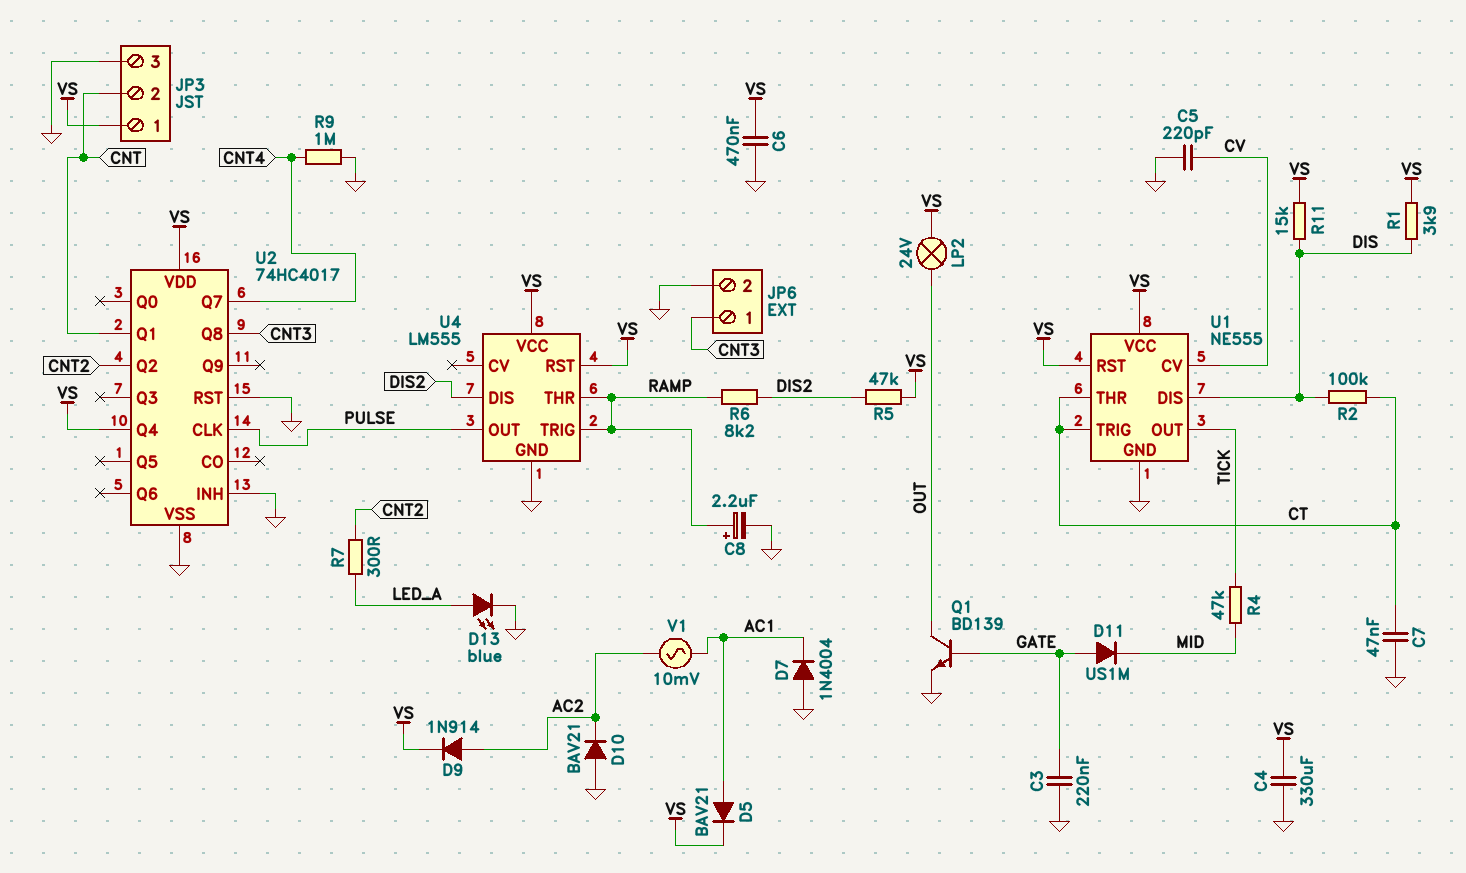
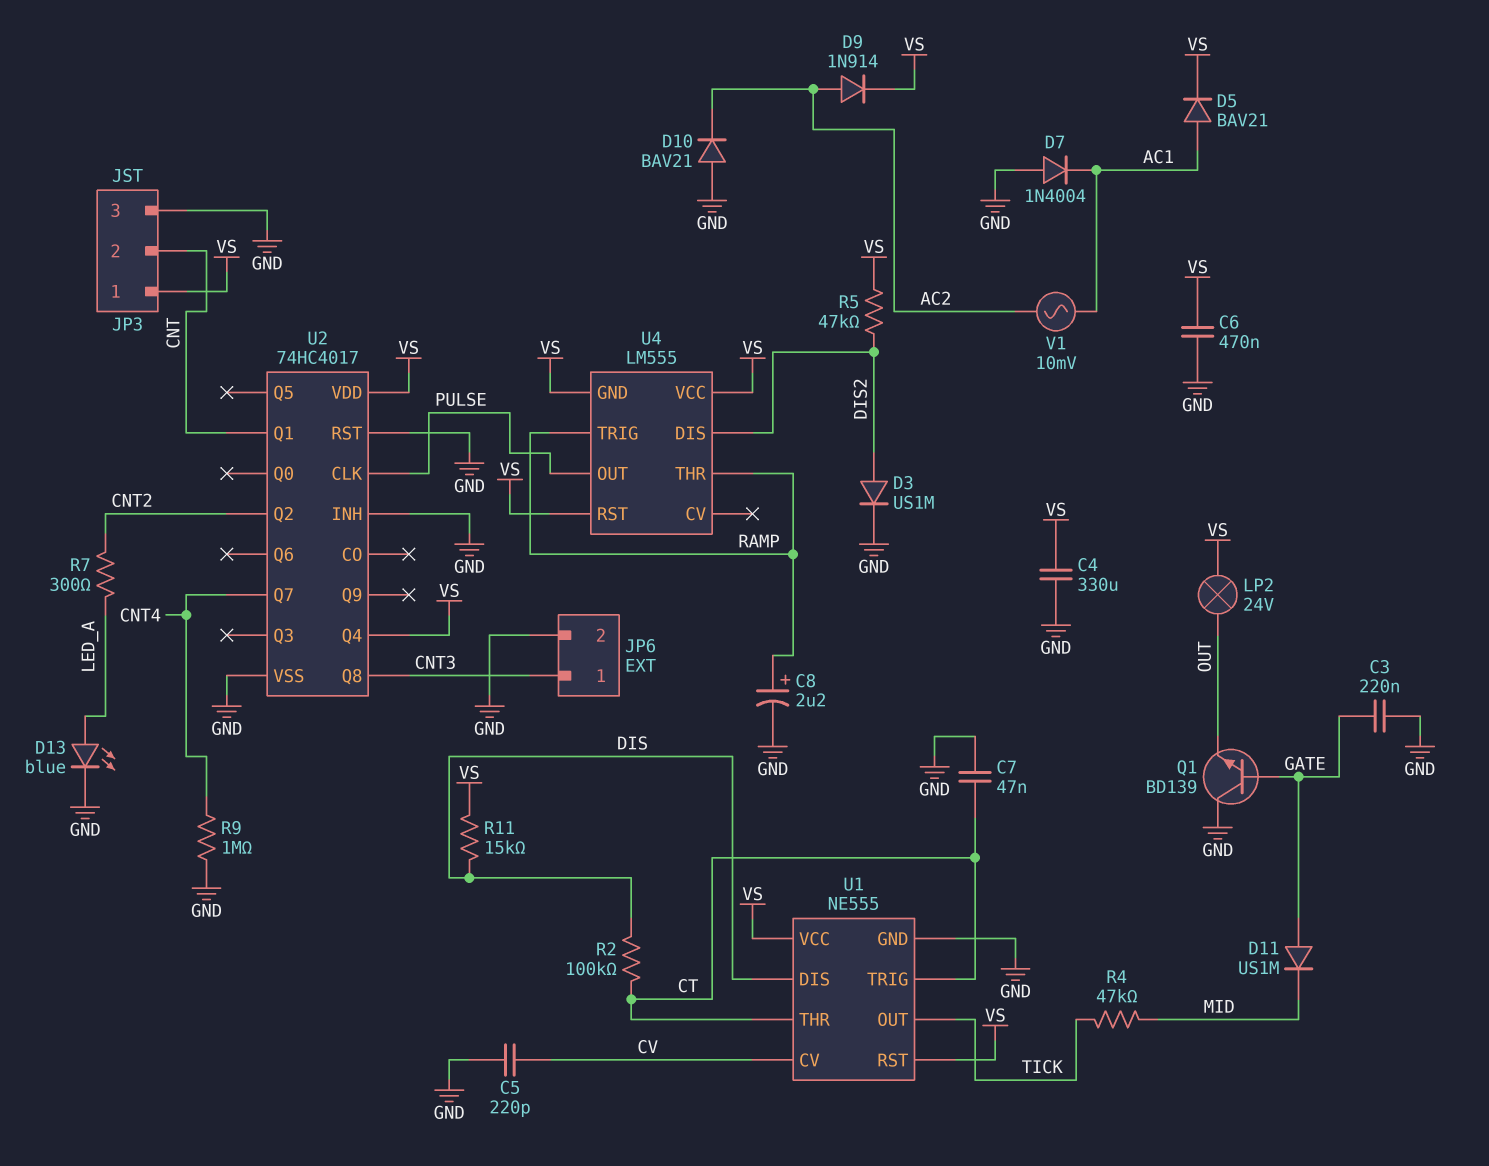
D3: none -> diode US1M (A DIS2, K GND)
Q1: NPN BD139 (B GATE, C OUT, E GND) -> NPN BD139 (B GATE, C GND, E OUT)
R1: 3.9k (DIS, VS) -> none
R6: 8.2k (DIS2, RAMP) -> none
U4 pin GND: GND -> VS

